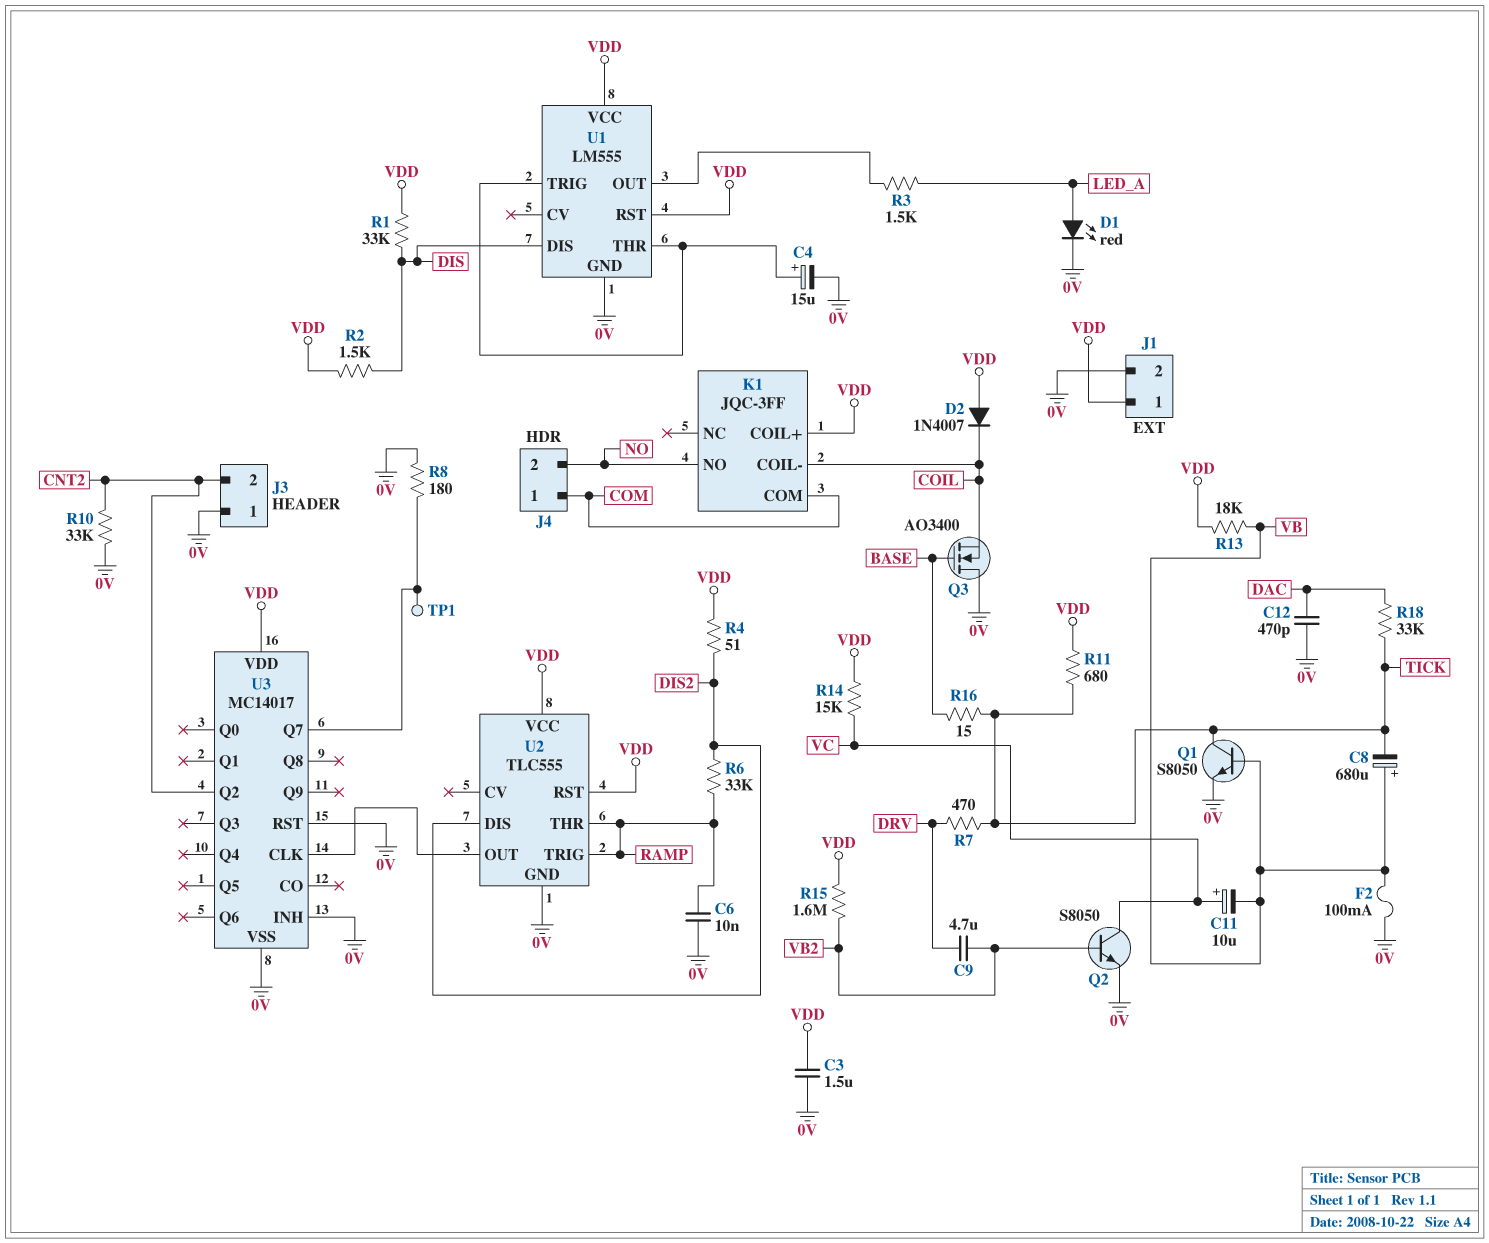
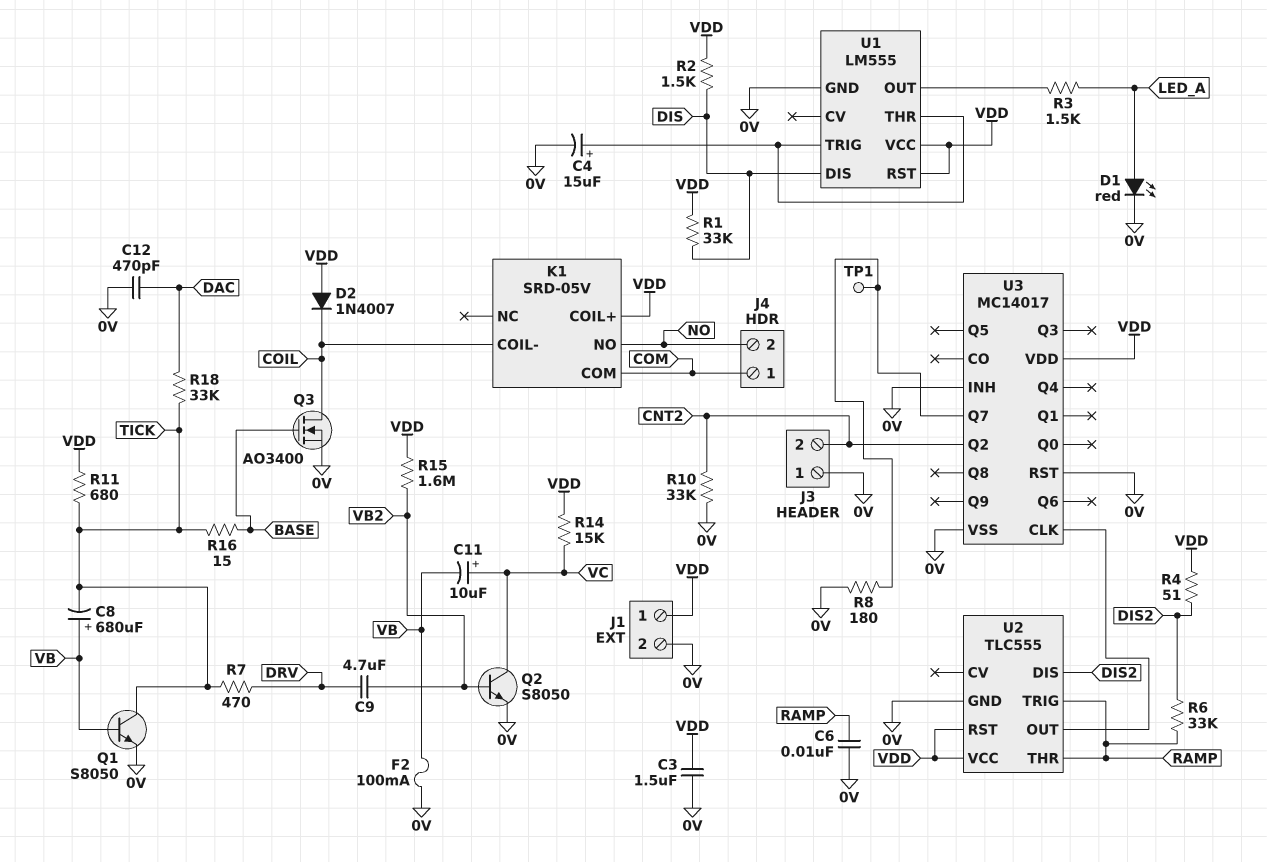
K1: JQC-3FF -> SRD-05V
Q3: NMOS AO3400 (G BASE, D 0V, S COIL) -> NMOS AO3400 (G BASE, D COIL, S 0V)
R13: 18k (VB, VDD) -> none

